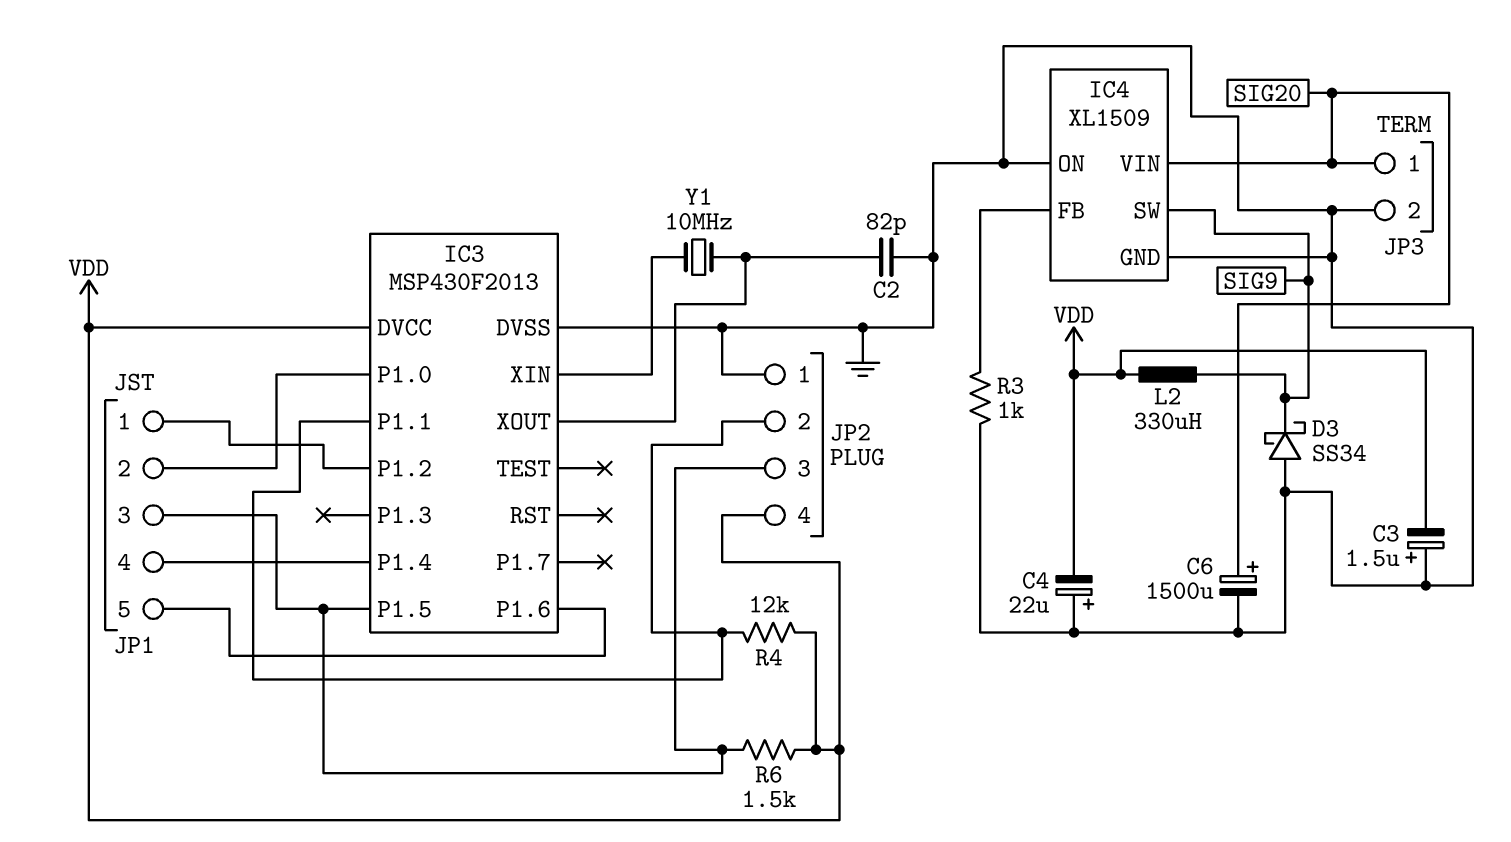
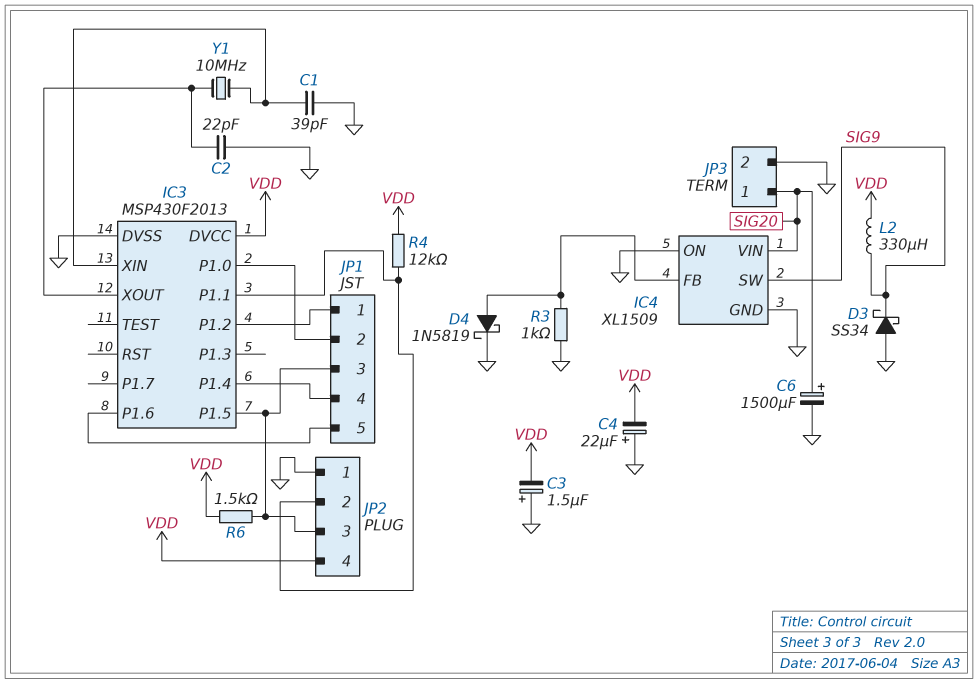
C1: none -> 39pF (GND, IC3/XIN)
C2: 82pF (GND, IC3/XOUT) -> 22pF (GND, IC3/XOUT)
D4: none -> schottky 1N5819 (A IC4/FB, K GND)

